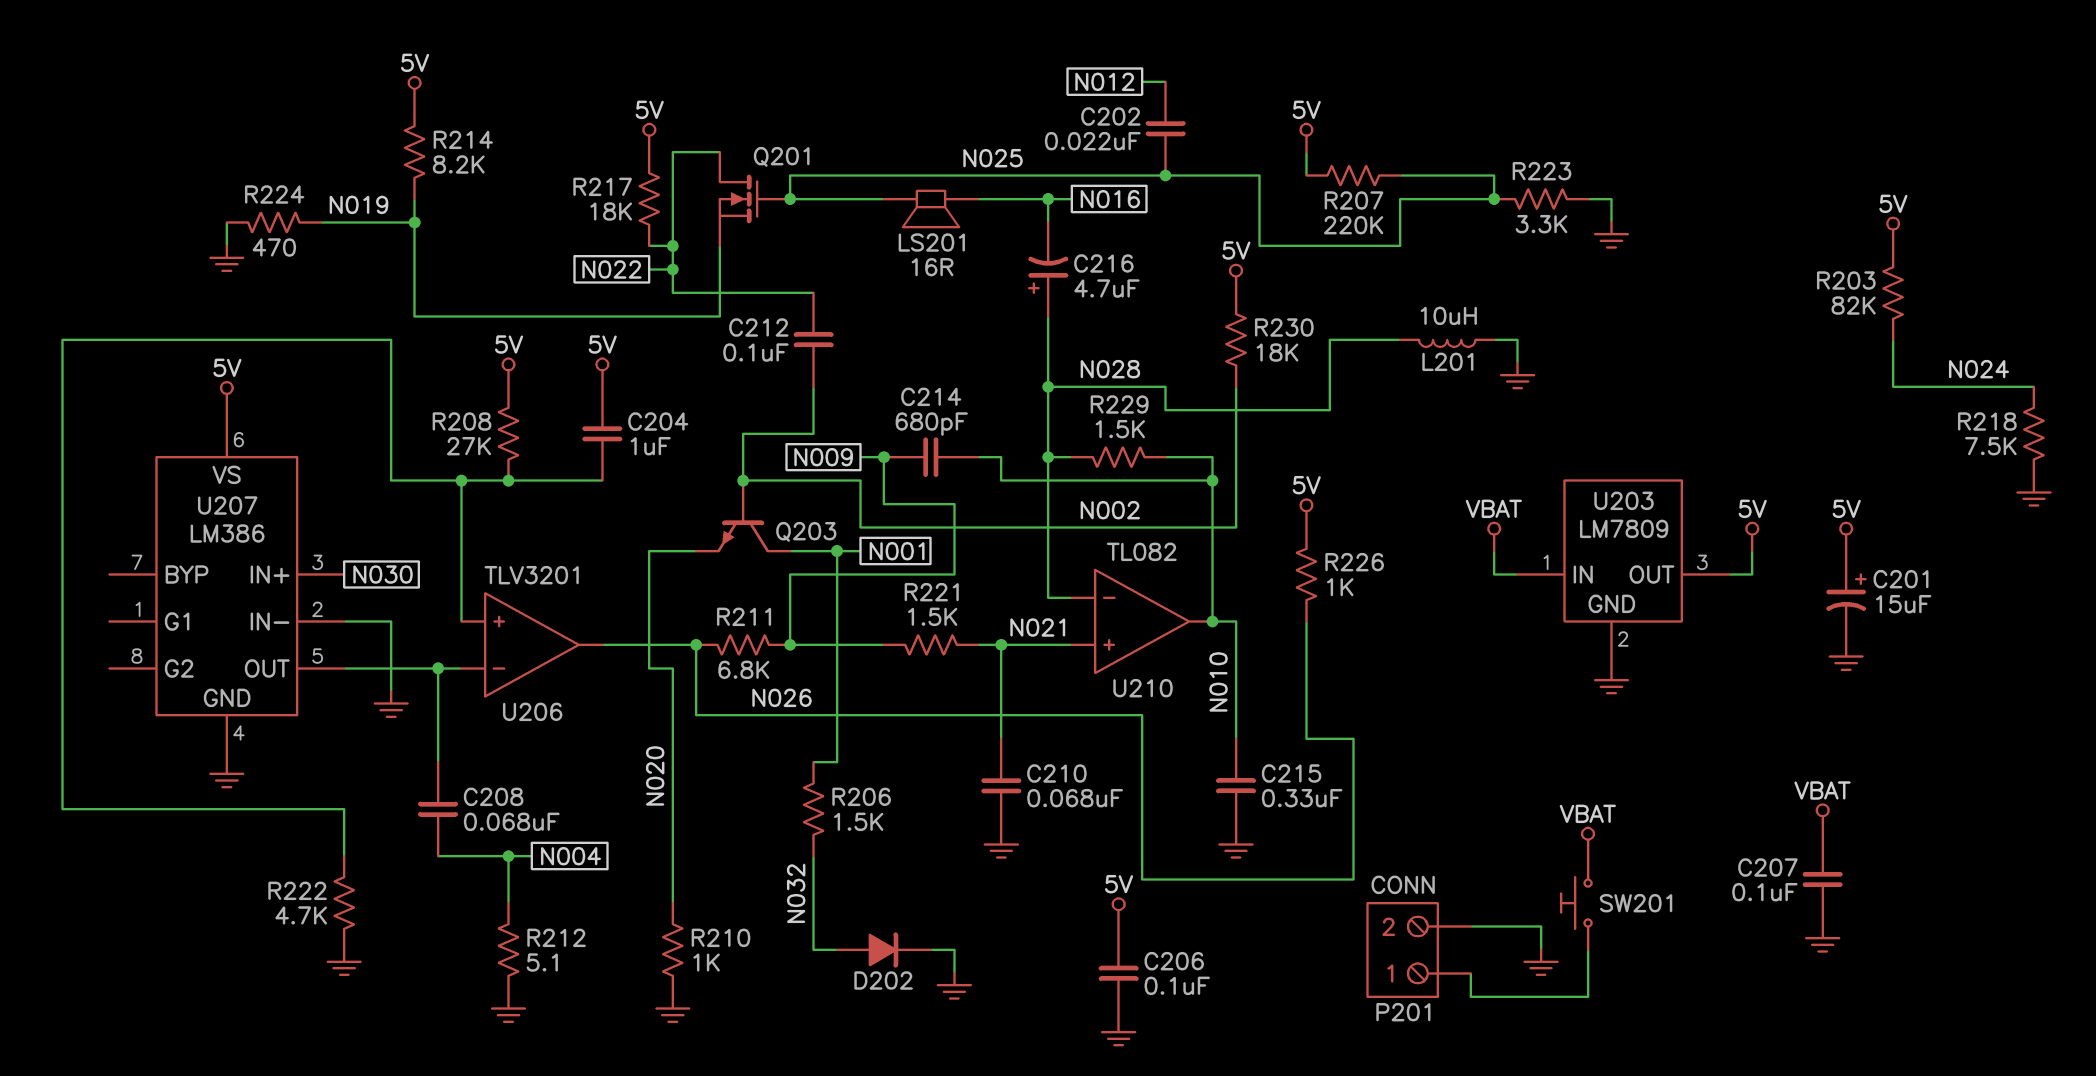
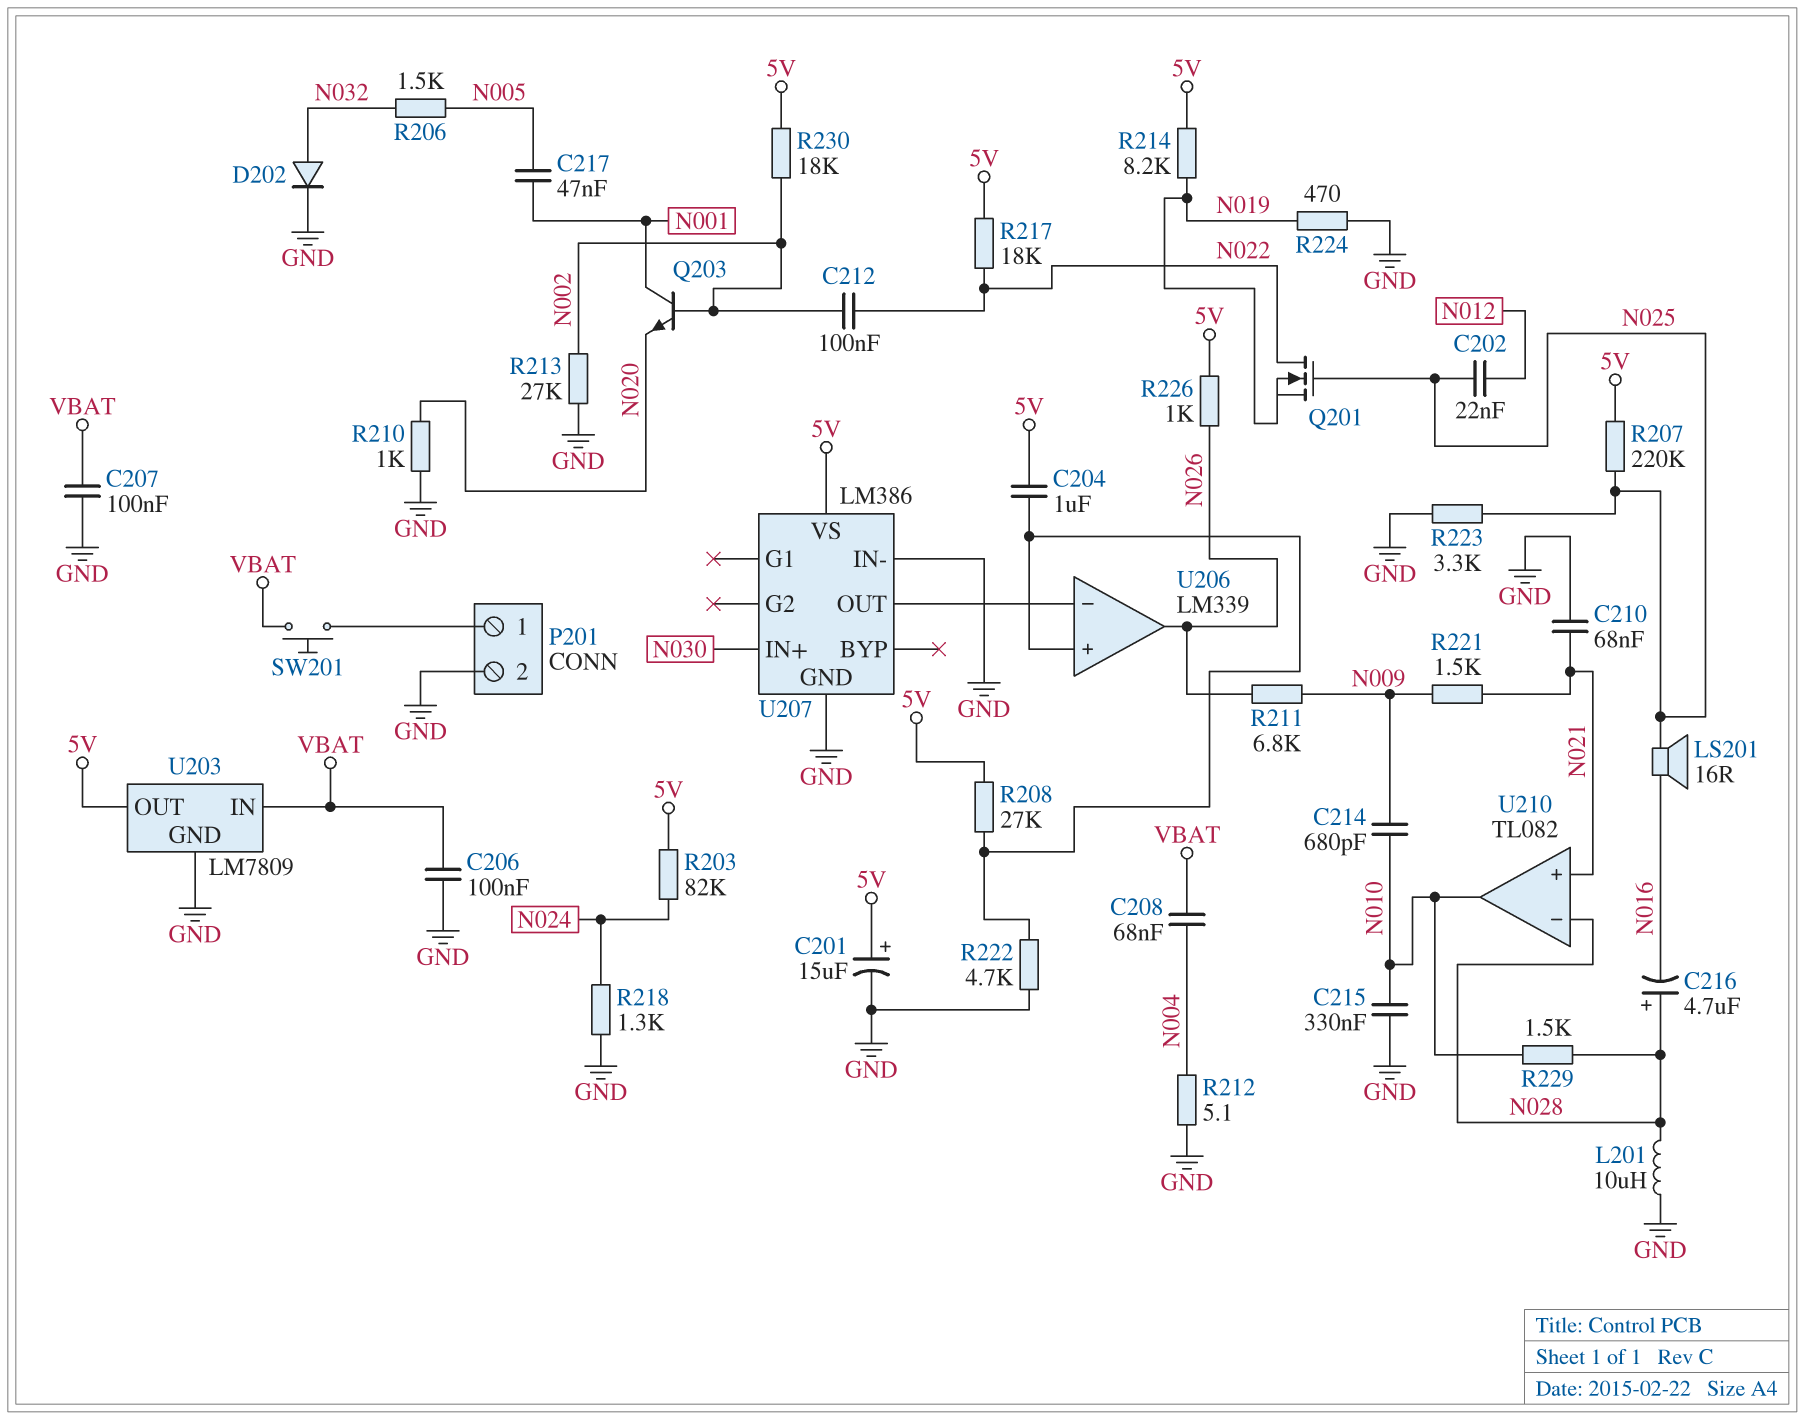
C206: 100nF (5V, GND) -> 100nF (GND, VBAT)
C208: 68nF (N004, U206/in-) -> 68nF (N004, VBAT)
C217: none -> 47nF (N001, N005)
R206: 1.5k (N001, N032) -> 1.5k (N005, N032)
R213: none -> 27k (GND, N002)
R218: 7.5k (GND, N024) -> 1.3k (GND, N024)
U206: TLV3201 -> LM339

